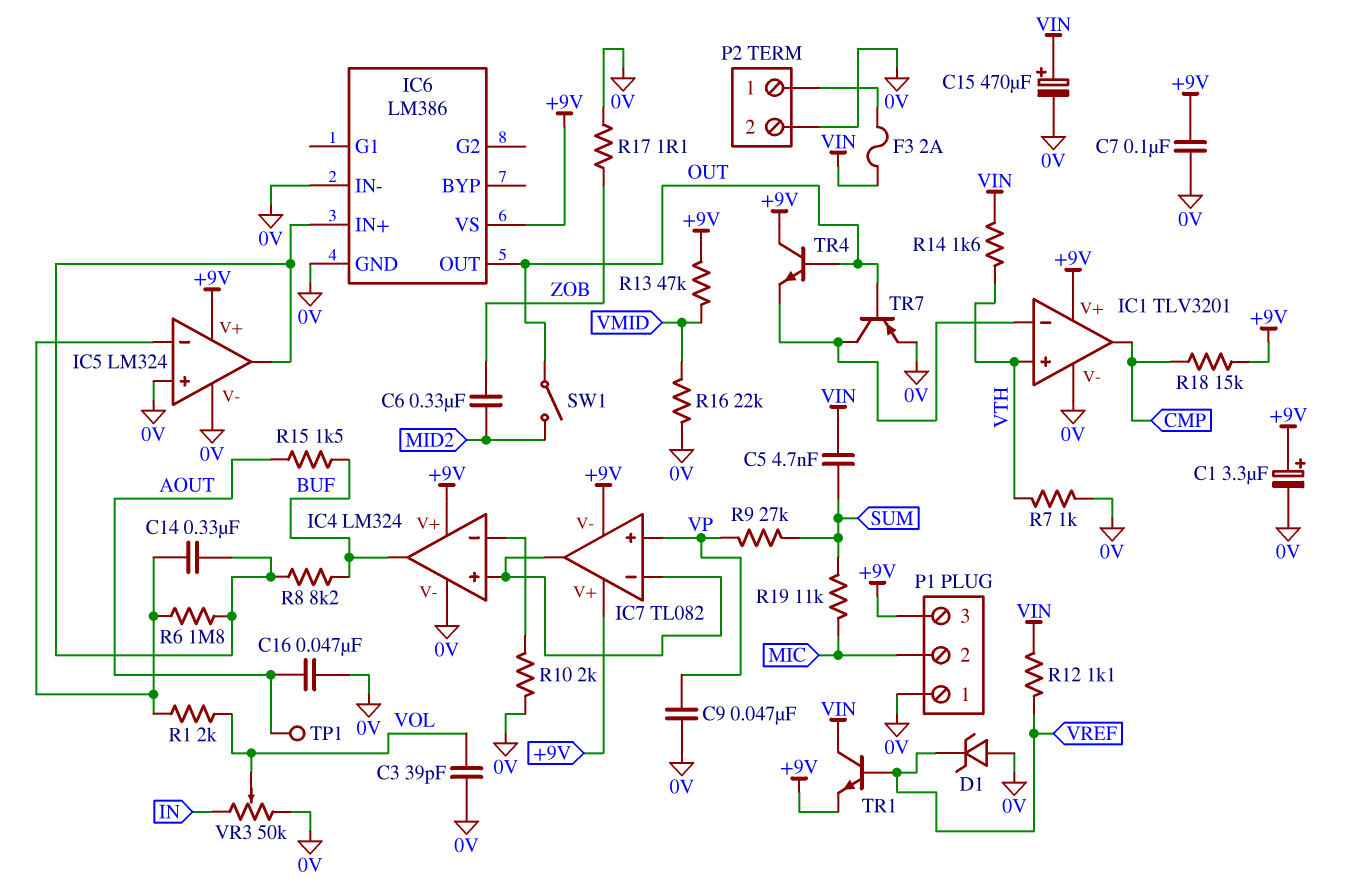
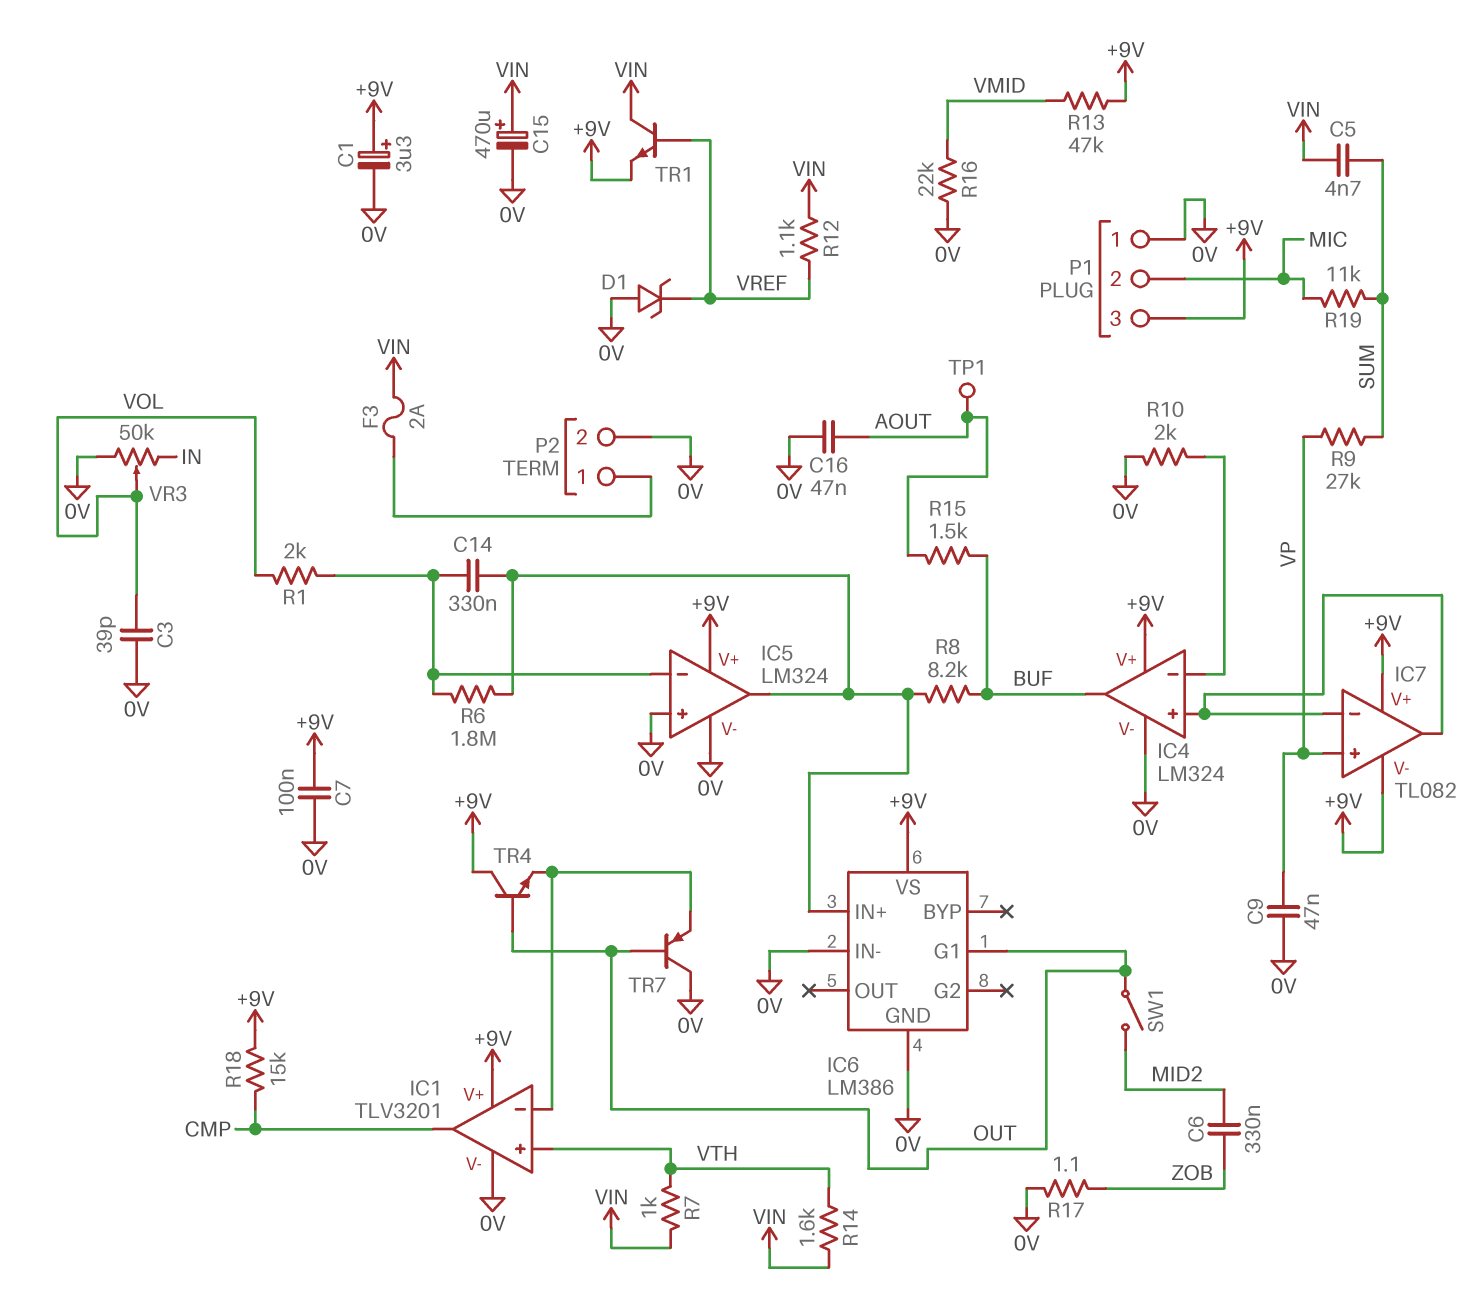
IC6 pin G1: none -> OUT
IC6 pin OUT: OUT -> none
R7: 1k (0V, VTH) -> 1k (VIN, VTH)
TR7: PNP (B OUT, C IC1/in-, E 0V) -> PNP (B OUT, C 0V, E IC1/in-)

